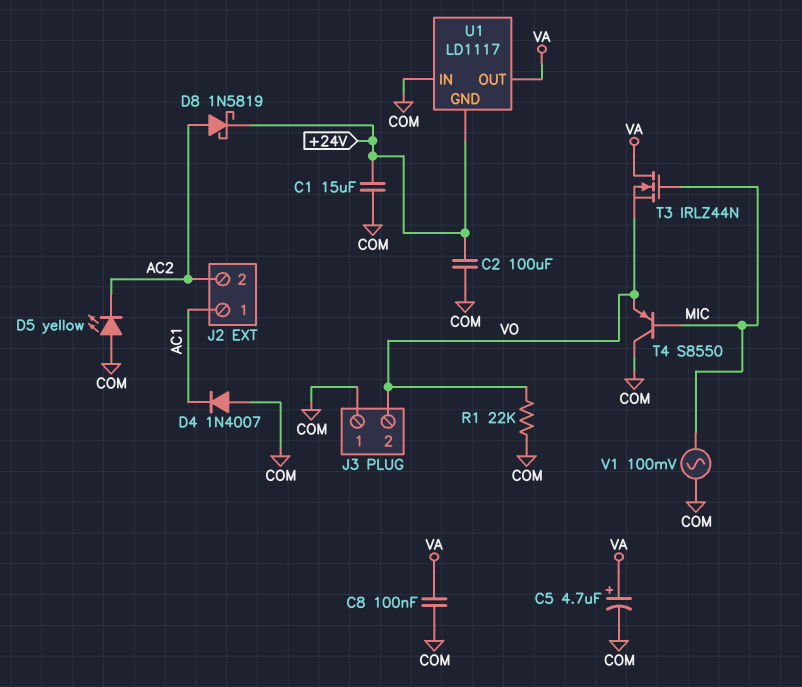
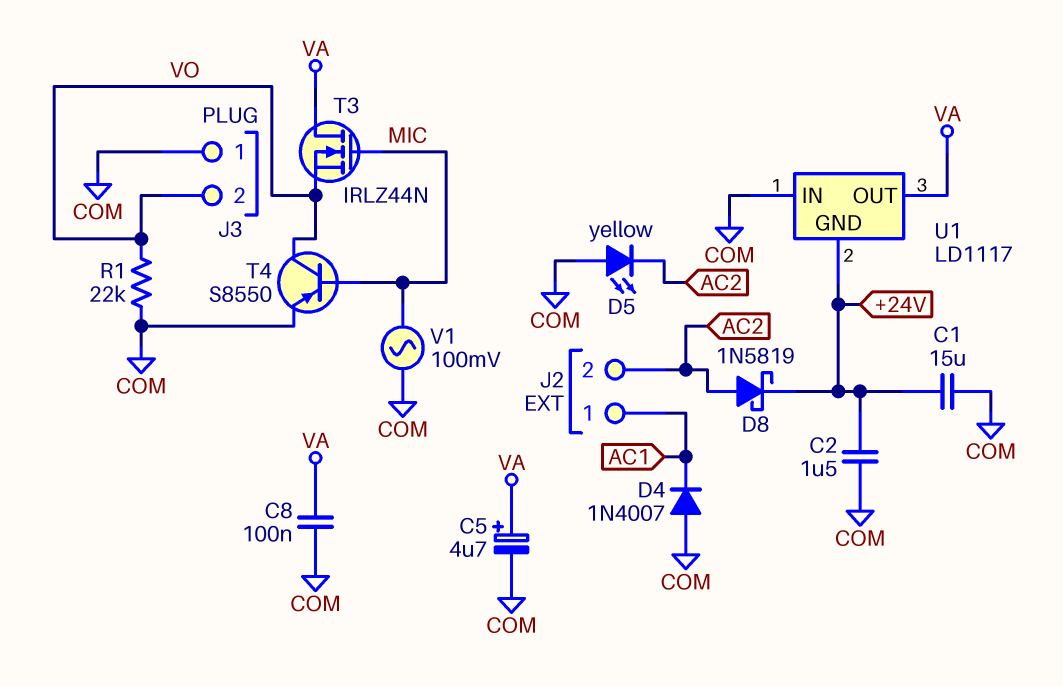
C2: 100uF (+24V, COM) -> 1.5uF (+24V, COM)
T4: PNP S8550 (B MIC, C COM, E VO) -> PNP S8550 (B MIC, C VO, E COM)

